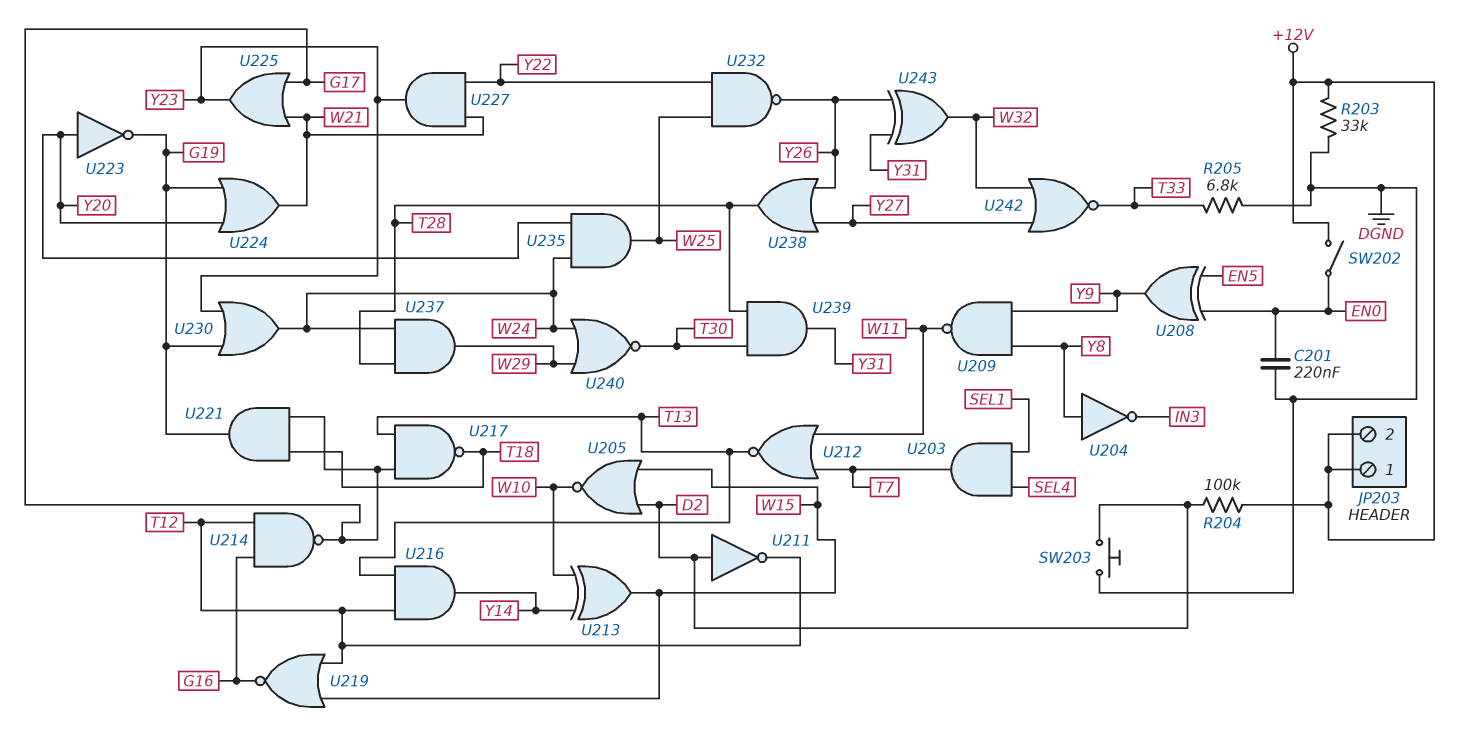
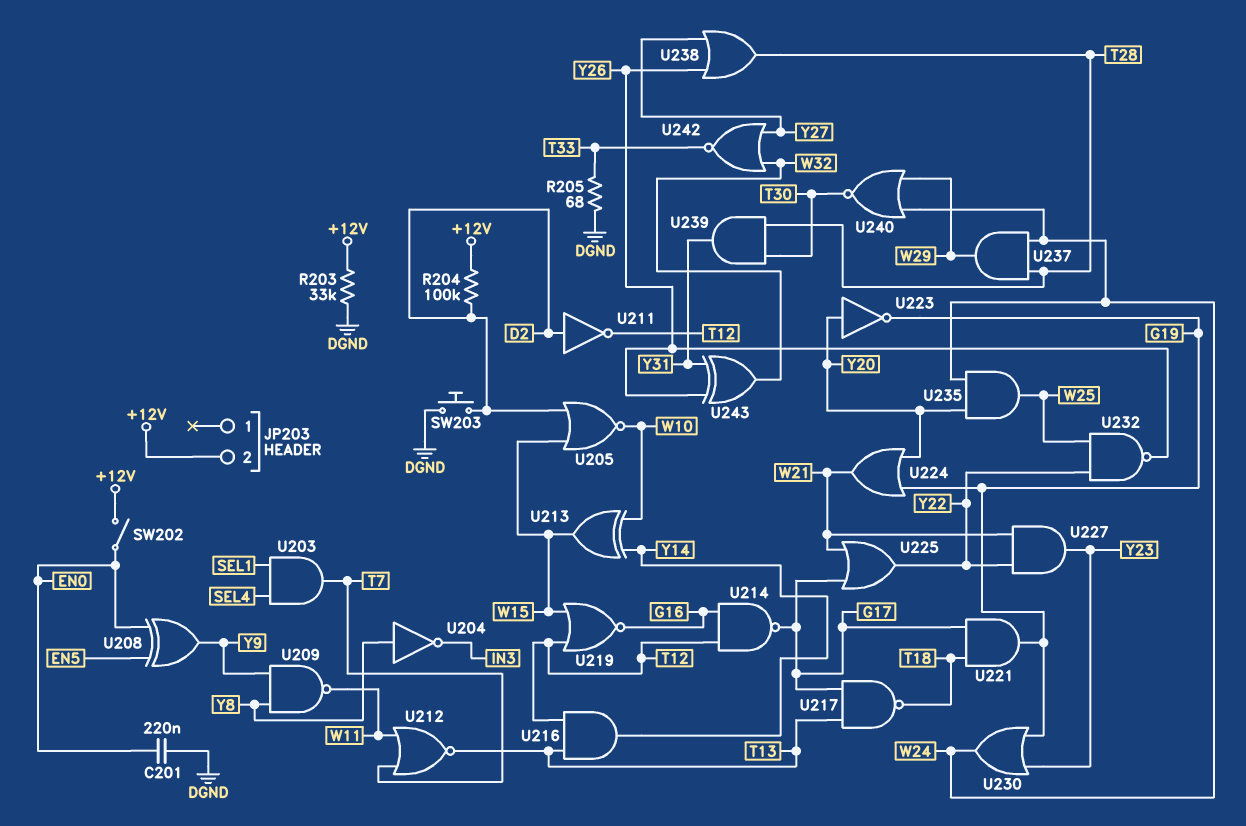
JP203 pin 1: +12V -> none
R205: 6.8k (DGND, T33) -> 68 (DGND, T33)
U225: OR (in G17, in W21, out Y23) -> OR (in G17, in W21, out Y22)

